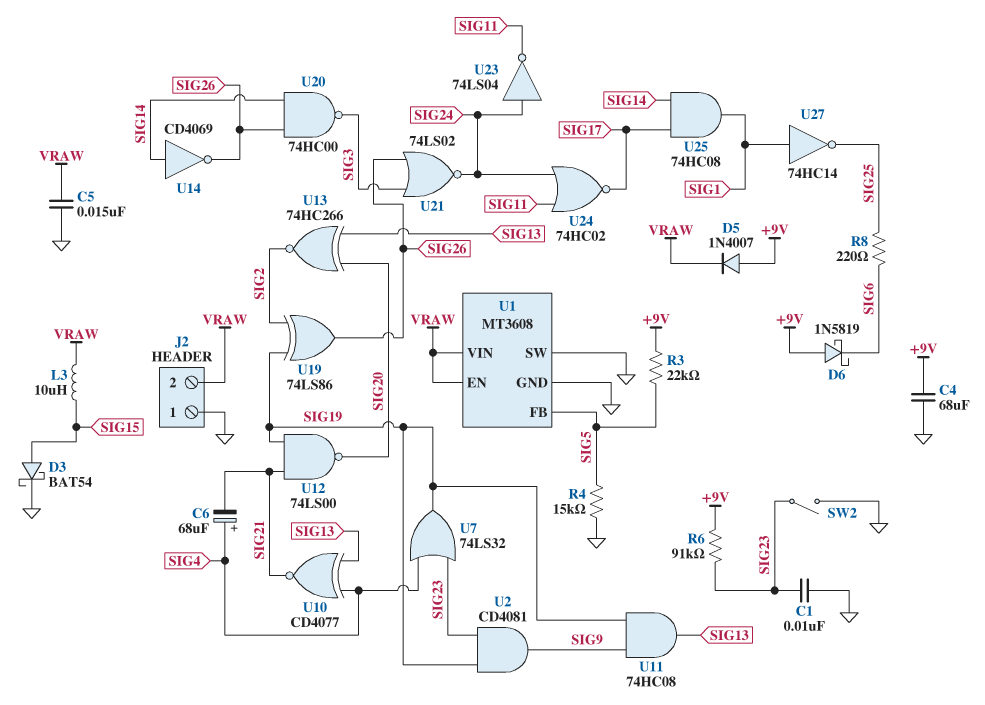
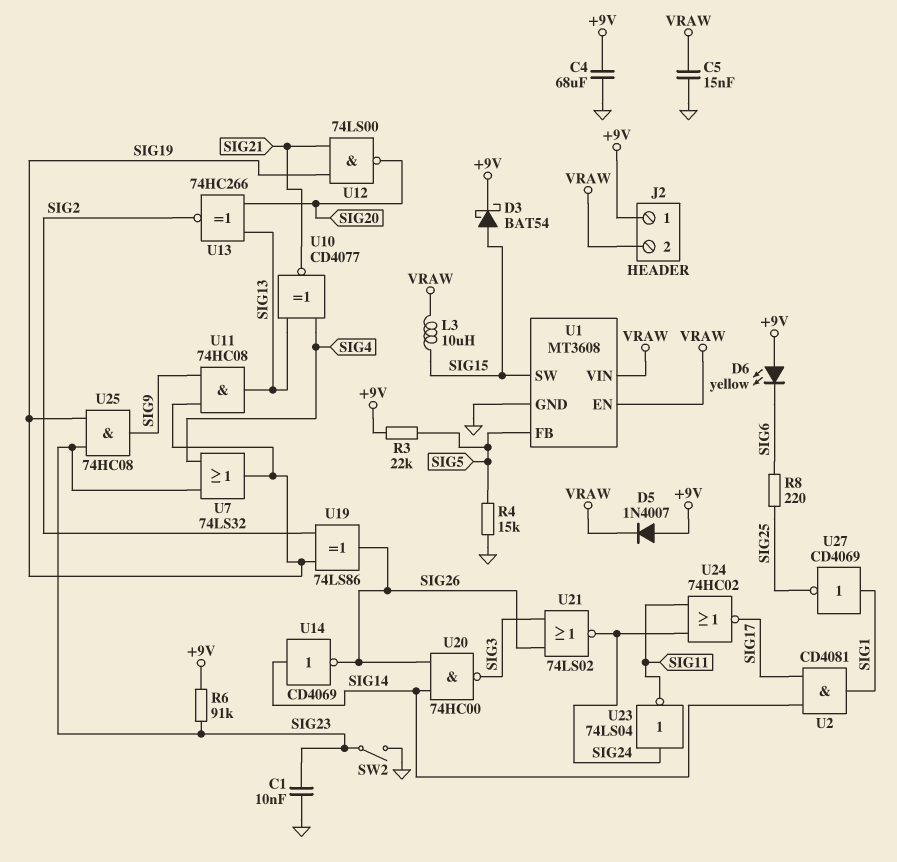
C6: 68uF (plus SIG4, minus SIG21) -> none
D3: schottky BAT54 (A SIG15, K GND) -> schottky BAT54 (A SIG15, K +9V)
D6: schottky 1N5819 (A +9V, K SIG6) -> LED yellow (A +9V, K SIG6)
J2 pin 1: GND -> +9V
U1 pin SW: GND -> SIG15
U2: AND CD4081 (in SIG19, in SIG23, out SIG9) -> AND CD4081 (in SIG14, in SIG17, out SIG1)
U25: AND 74HC08 (in SIG14, in SIG17, out SIG1) -> AND 74HC08 (in SIG19, in SIG23, out SIG9)
U27: NOT 74HC14 (in SIG1, out SIG25) -> NOT CD4069 (in SIG1, out SIG25)

